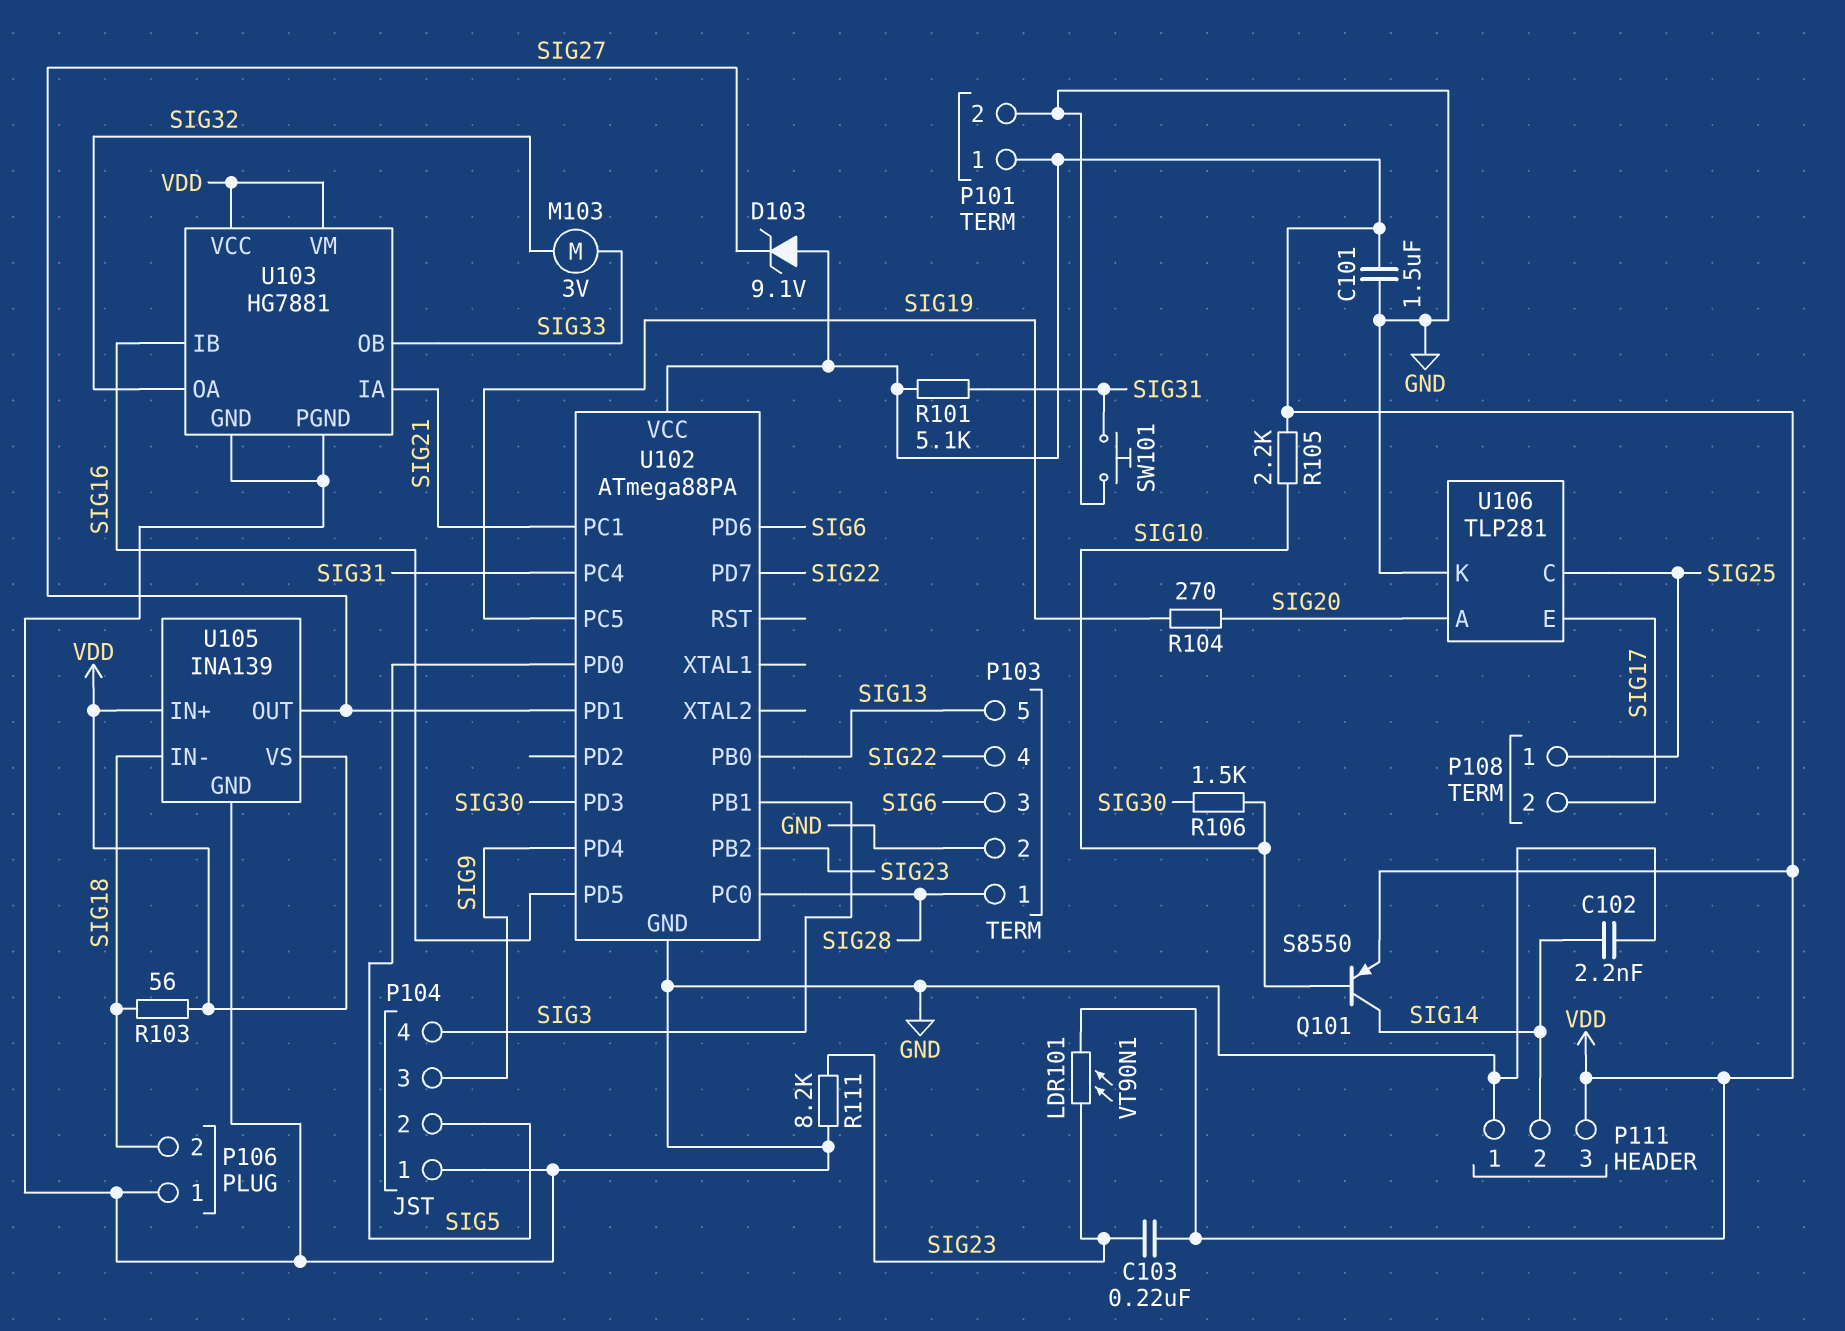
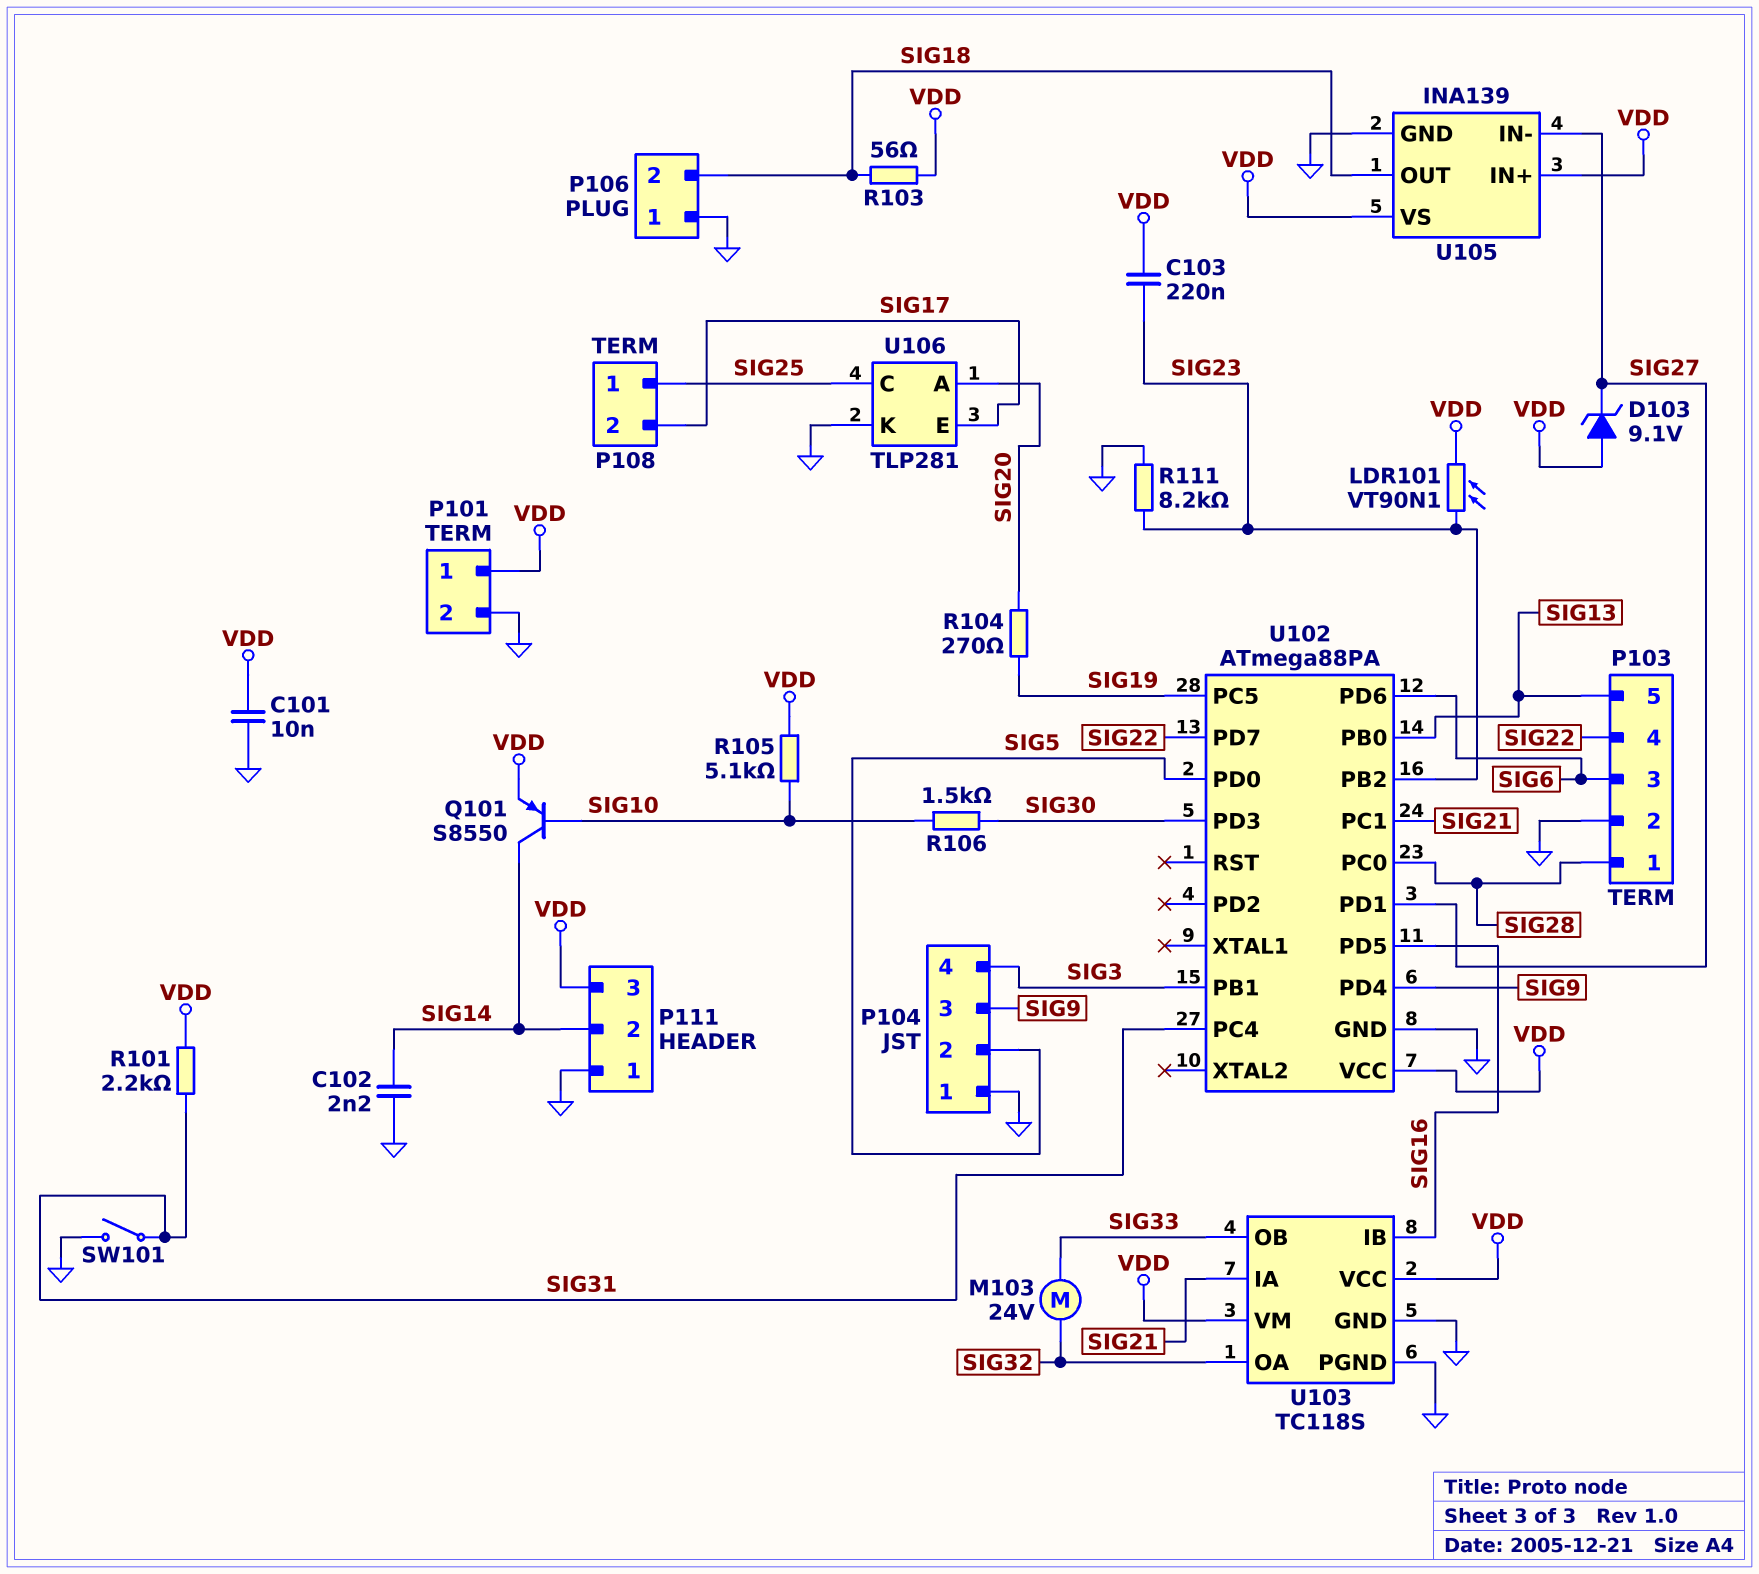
C101: 1.5uF (GND, VDD) -> 10nF (GND, VDD)
M103: motor 3V (SIG32, SIG33) -> motor 24V (SIG32, SIG33)
R101: 5.1k (SIG31, VDD) -> 2.2k (SIG31, VDD)
R105: 2.2k (SIG10, VDD) -> 5.1k (SIG10, VDD)
SW101: button (GND, SIG31) -> switch (GND, SIG31)
U103: HG7881 -> TC118S
U105 pin IN-: SIG18 -> SIG27
U105 pin OUT: SIG27 -> SIG18

